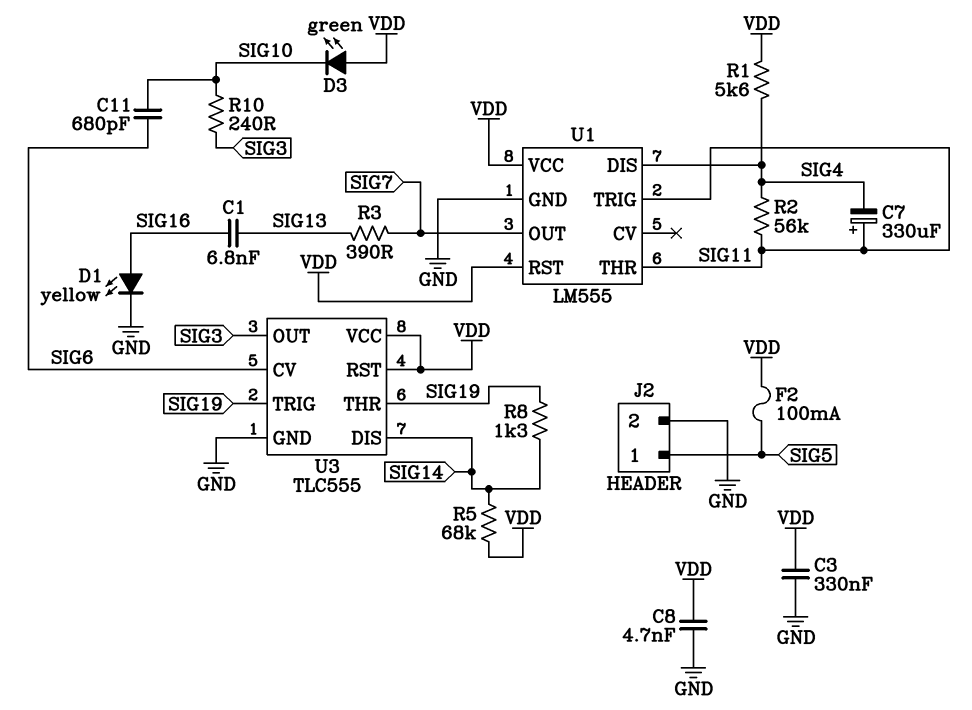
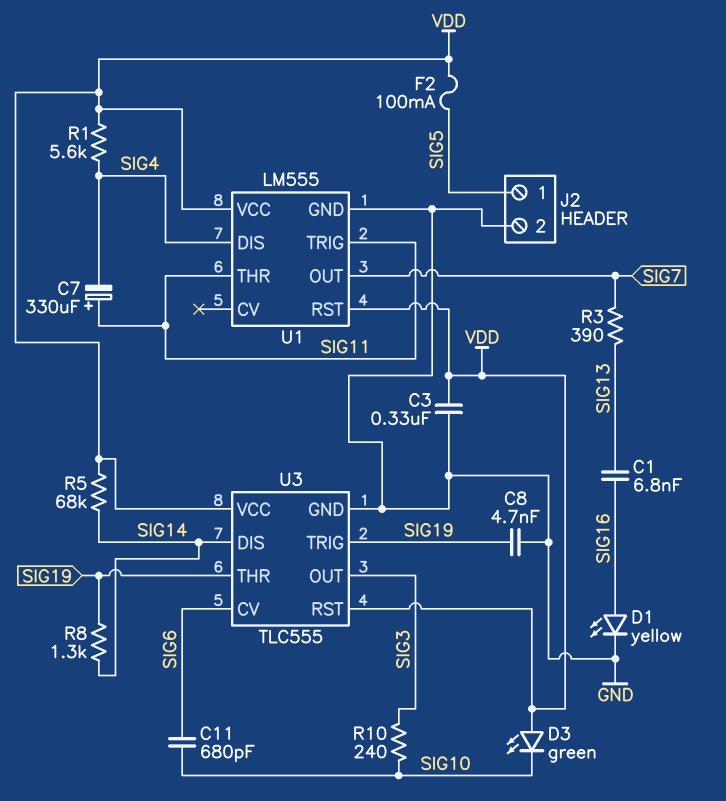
C8: 4.7nF (GND, VDD) -> 4.7nF (GND, SIG19)
R2: 56k (SIG4, SIG11) -> none

